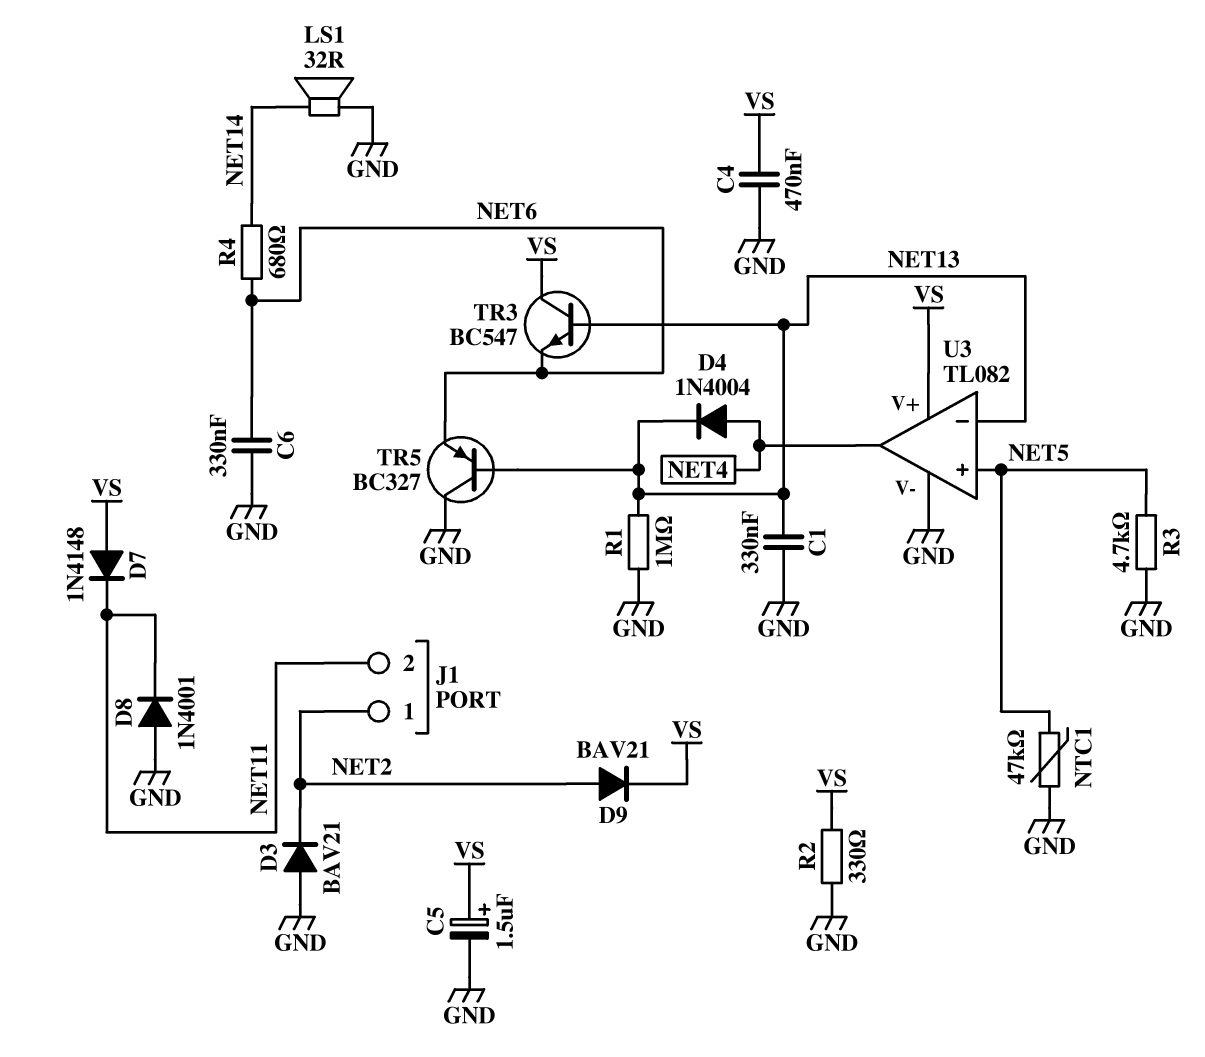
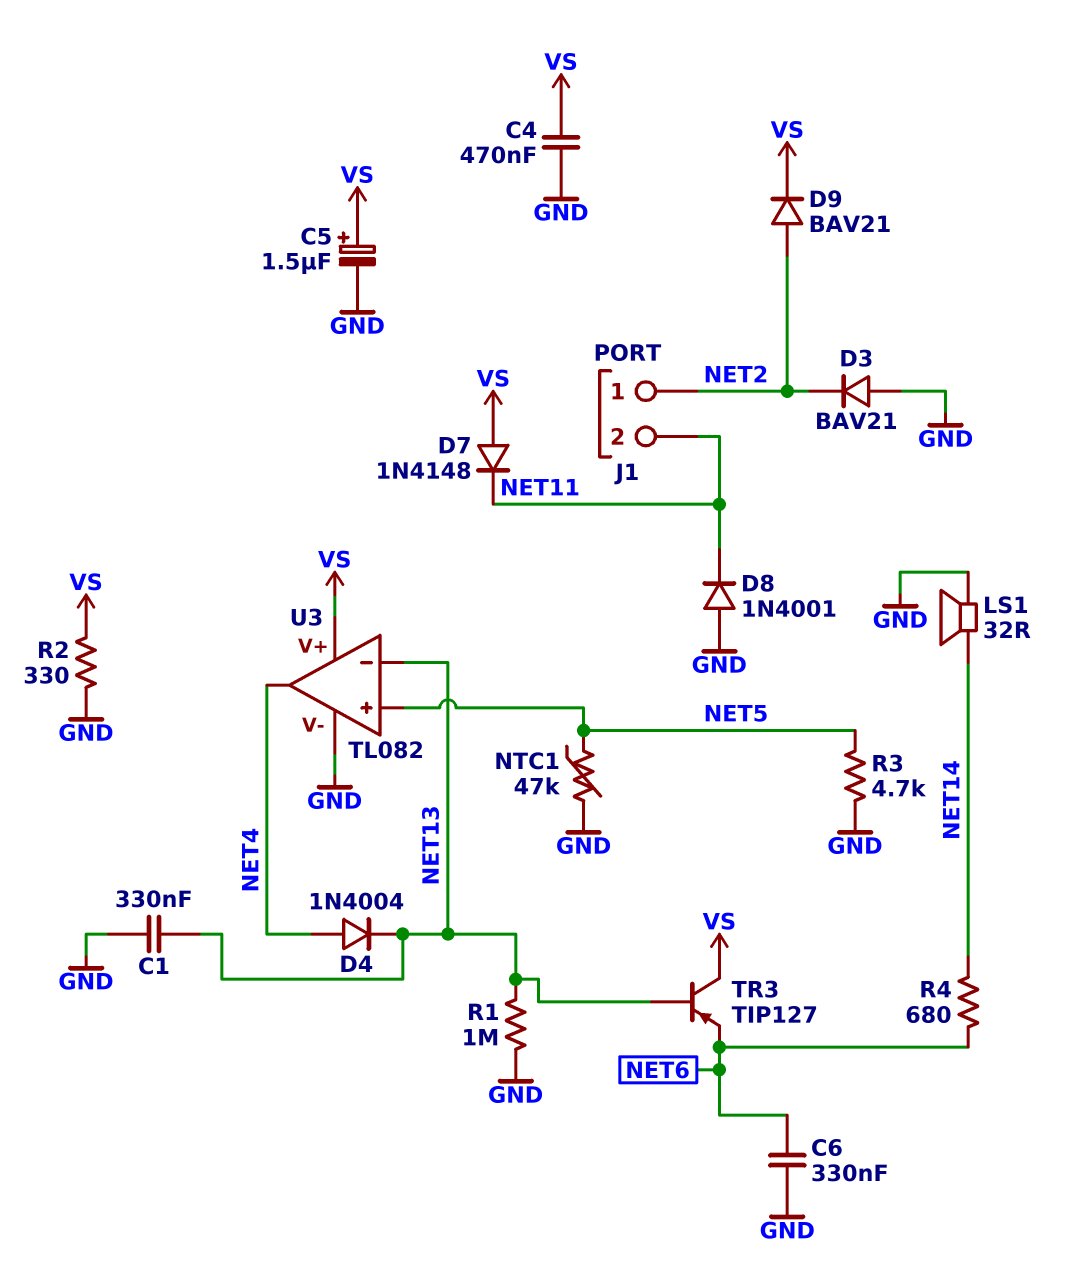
TR3: NPN BC547 (B NET13, C VS, E NET6) -> PNP TIP127 (B NET13, C VS, E NET6)
TR5: PNP BC327 (B NET13, C GND, E NET6) -> none

